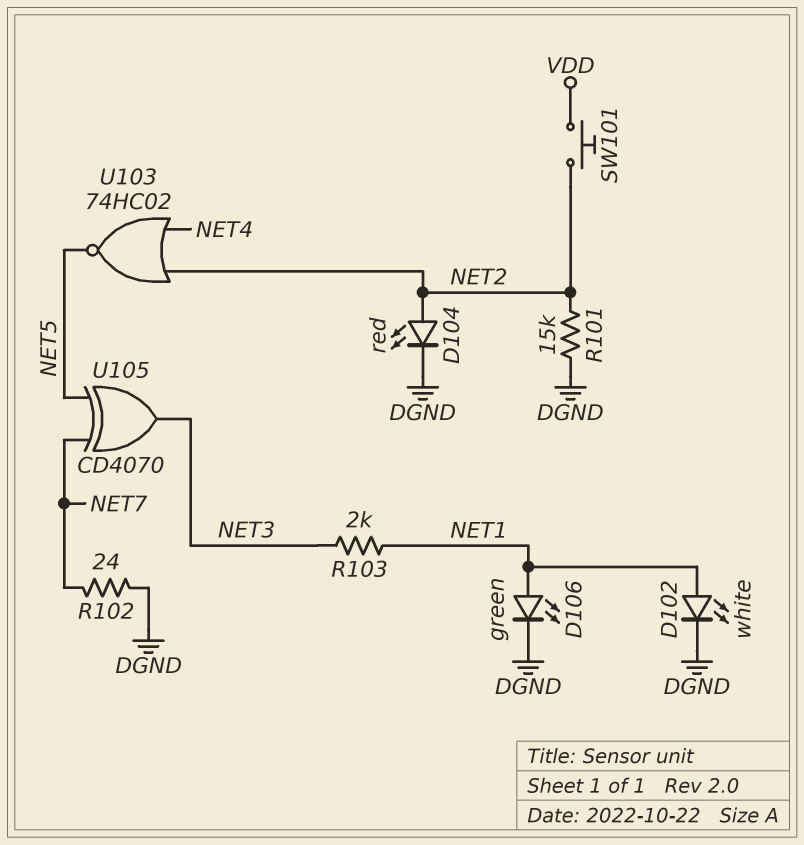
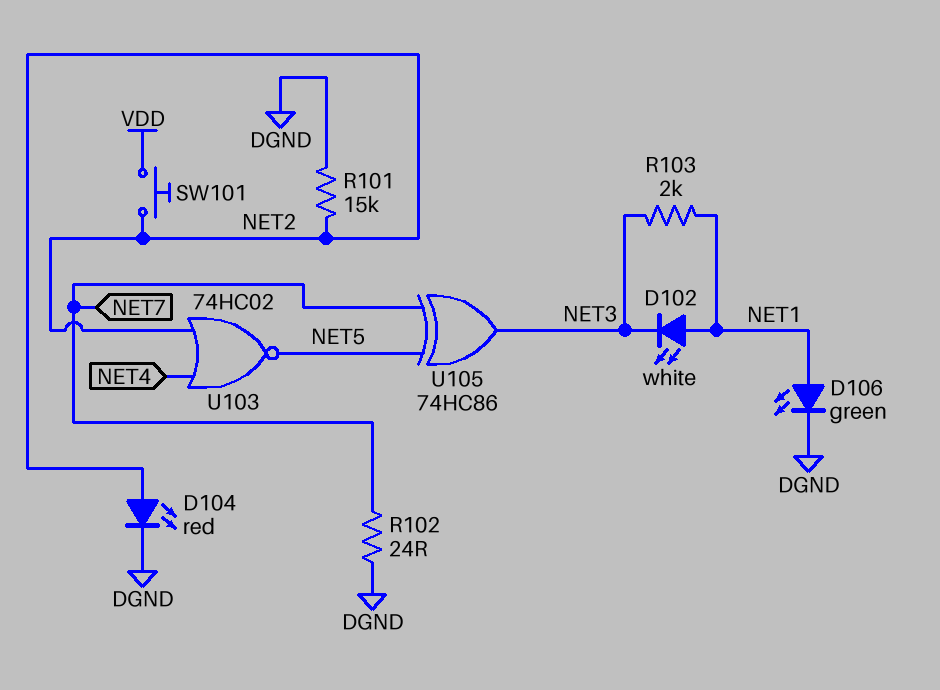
D102: LED white (A NET1, K DGND) -> LED white (A NET1, K NET3)
U105: XOR CD4070 (in NET5, in NET7, out NET3) -> XOR 74HC86 (in NET5, in NET7, out NET3)

